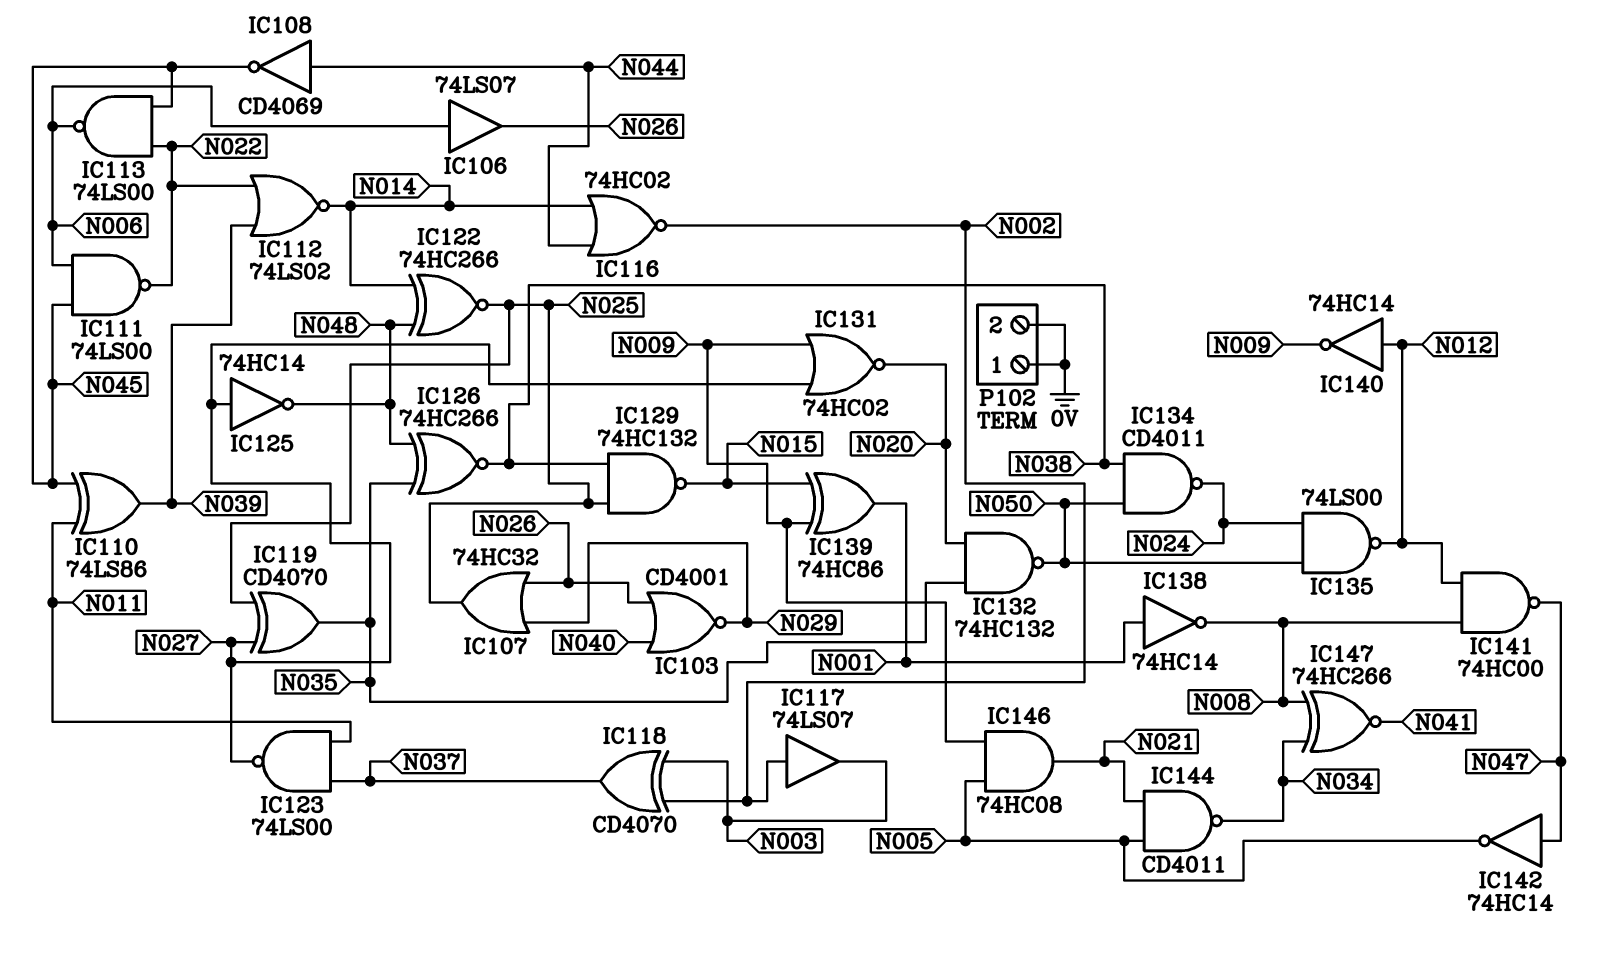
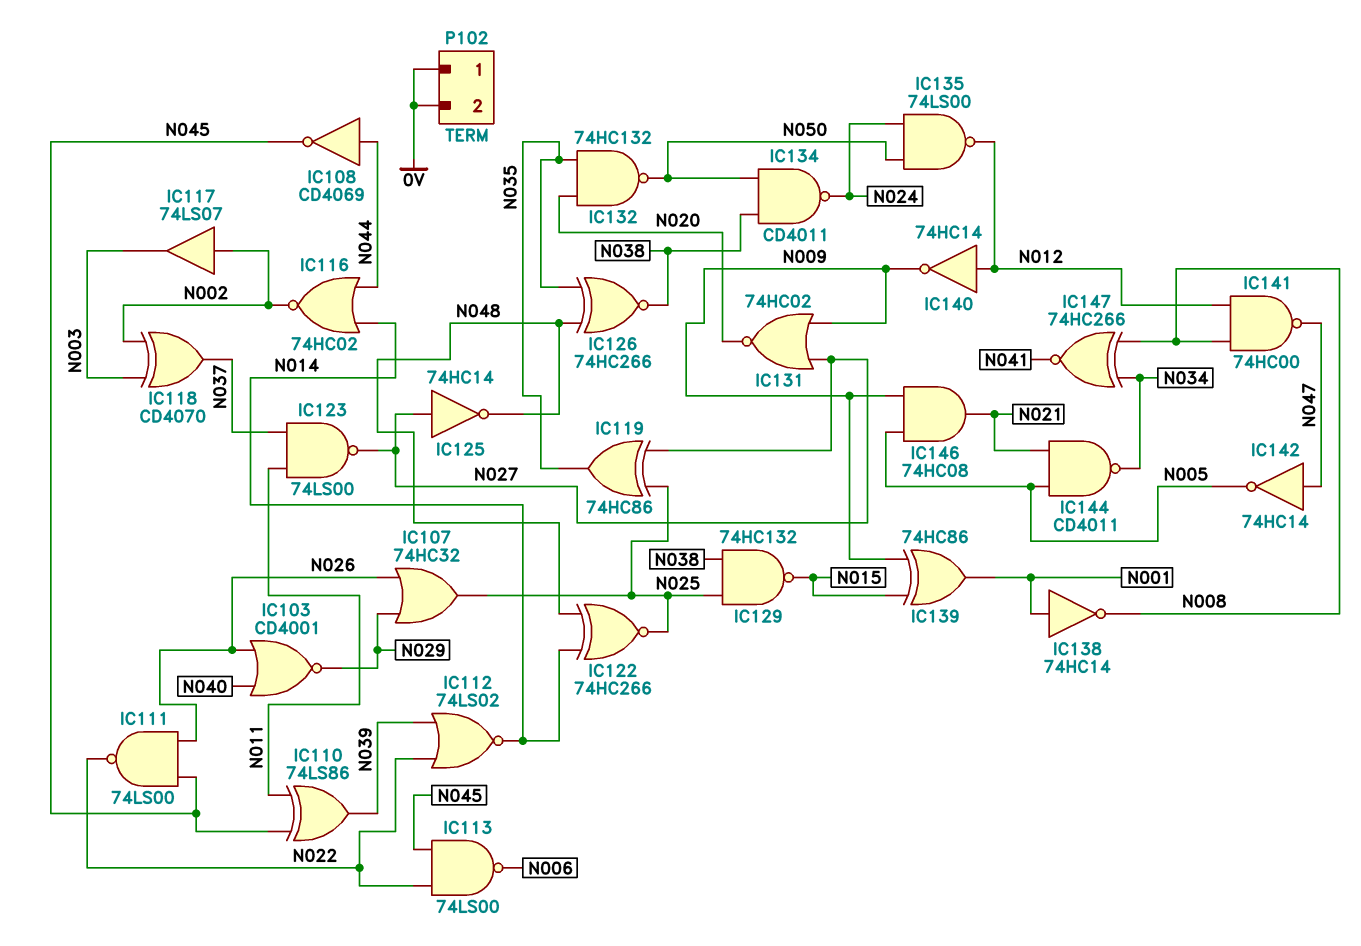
IC106: buffer 74LS07 (in N006, out N026) -> none
IC111: NAND 74LS00 (in N006, in N045, out N022) -> NAND 74LS00 (in N026, in N045, out N022)
IC119: XOR CD4070 (in N025, in N027, out N035) -> XOR 74HC86 (in N025, in N027, out N035)

